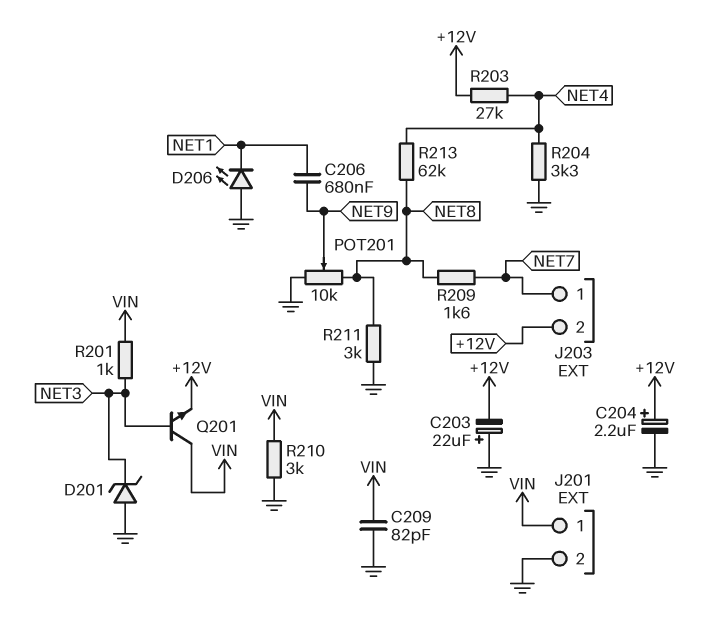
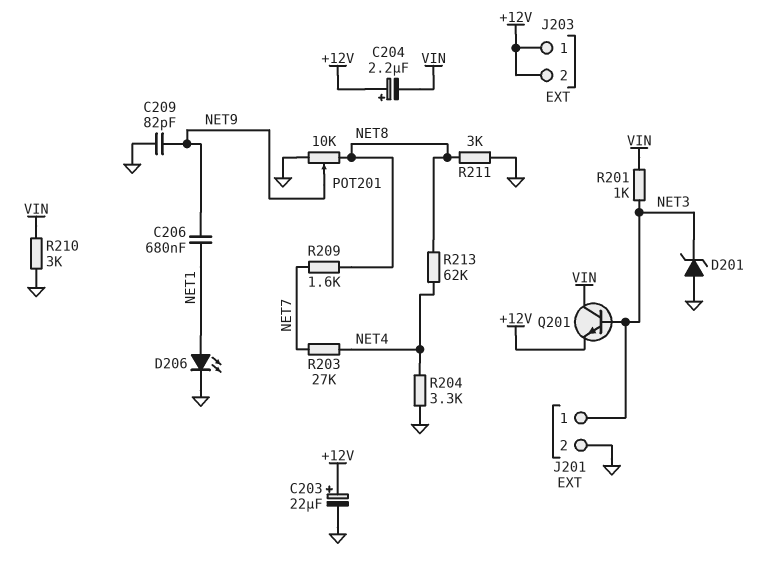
C203: 22uF (plus GND, minus +12V) -> 22uF (plus +12V, minus GND)
C204: 2.2uF (plus +12V, minus GND) -> 2.2uF (plus +12V, minus VIN)
C209: 82pF (GND, VIN) -> 82pF (GND, NET9)
D206: LED (A GND, K NET1) -> LED (A NET1, K GND)
J201 pin 1: VIN -> NET3
J203 pin 1: NET7 -> +12V
R203: 27k (+12V, NET4) -> 27k (NET4, NET7)

